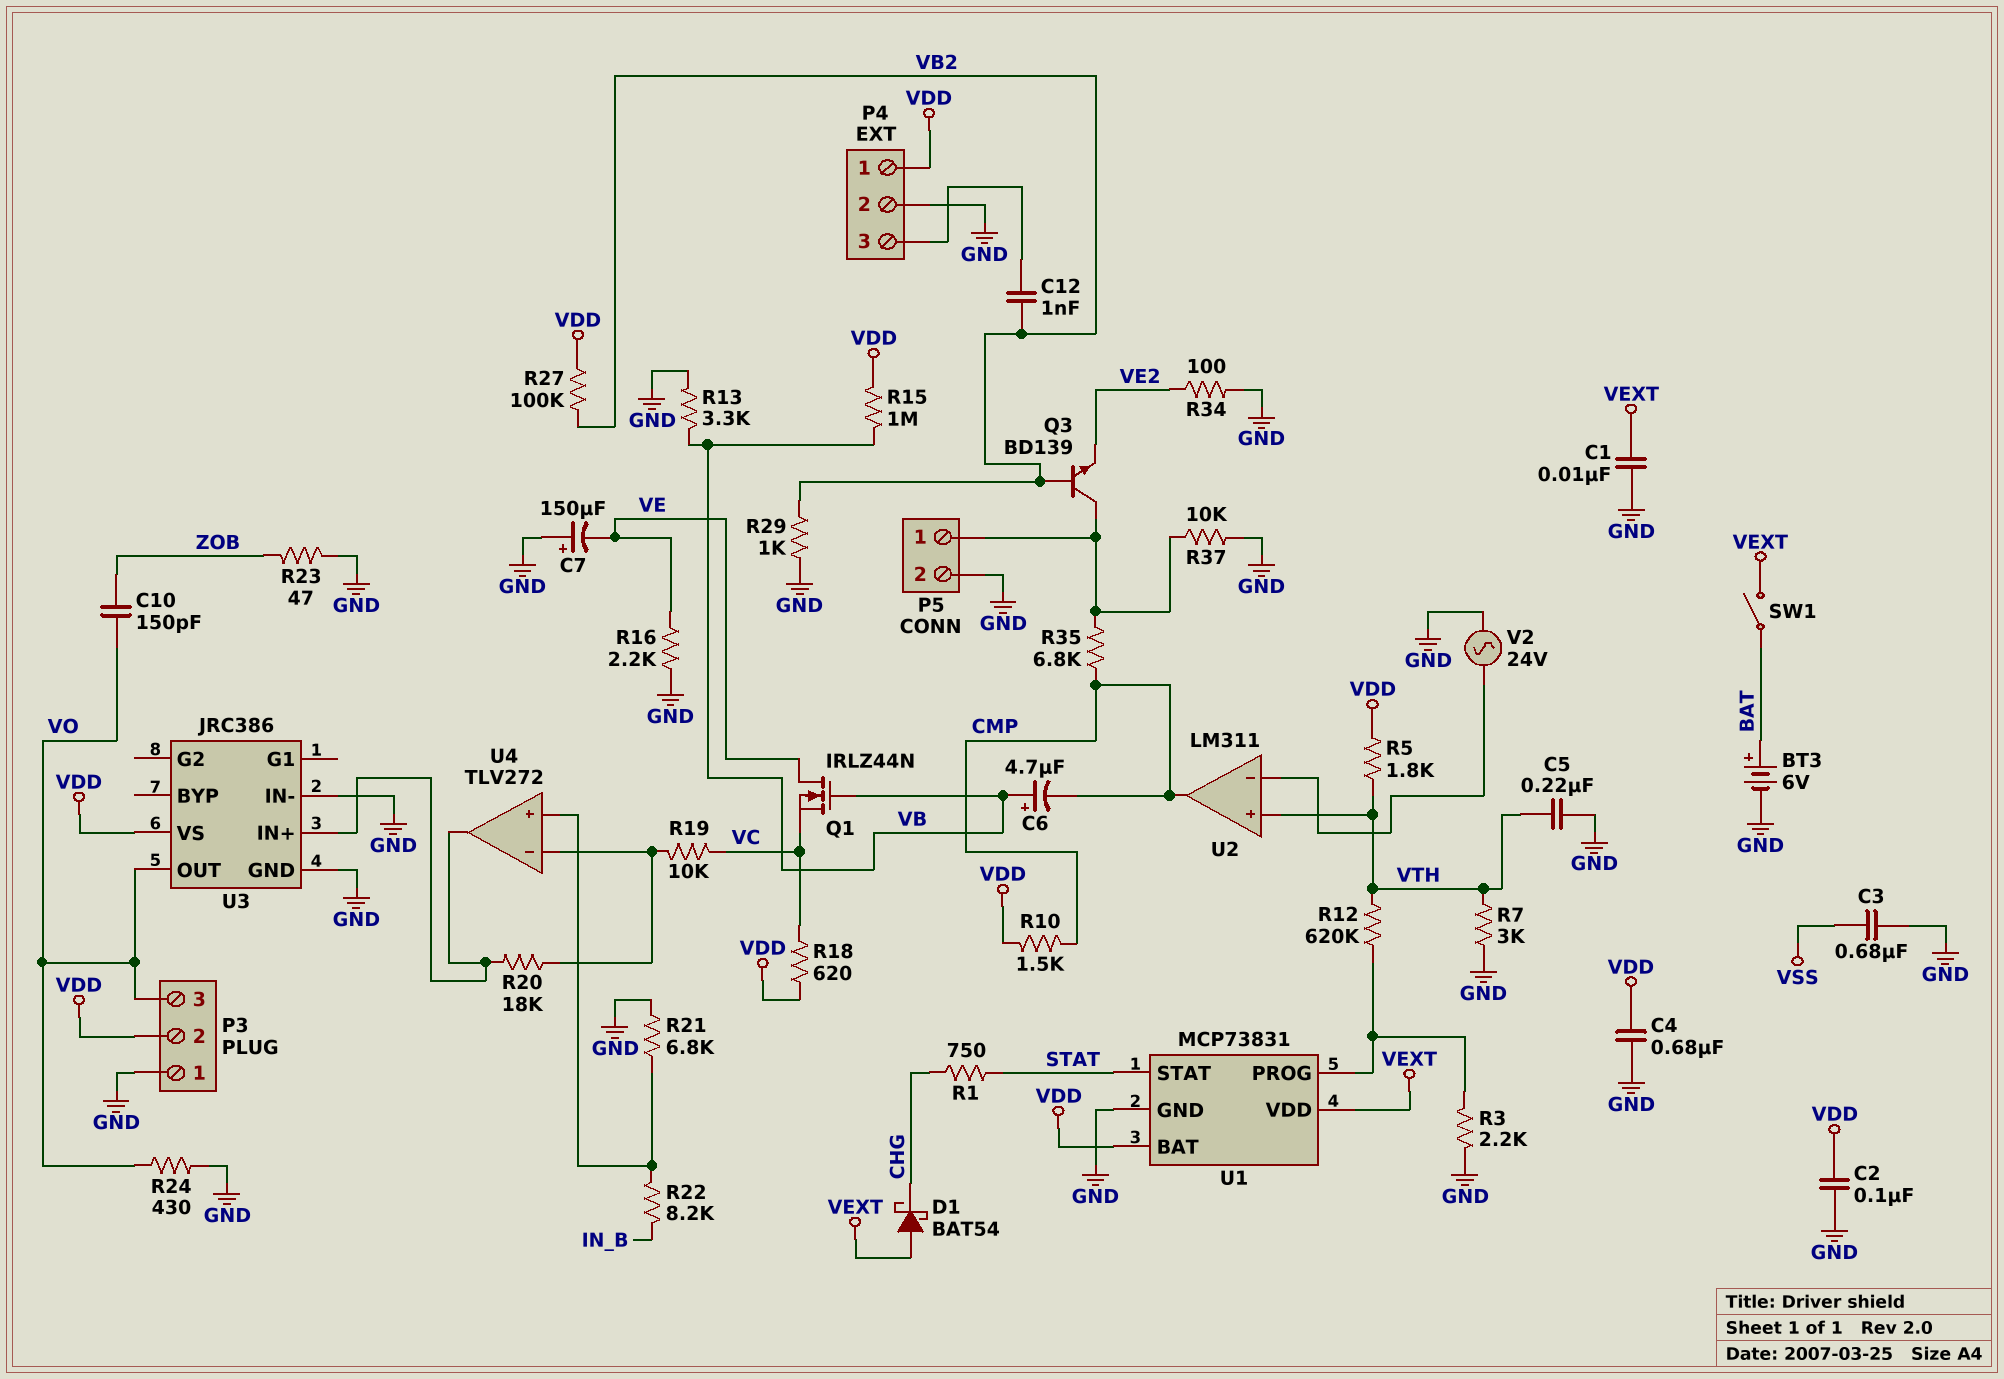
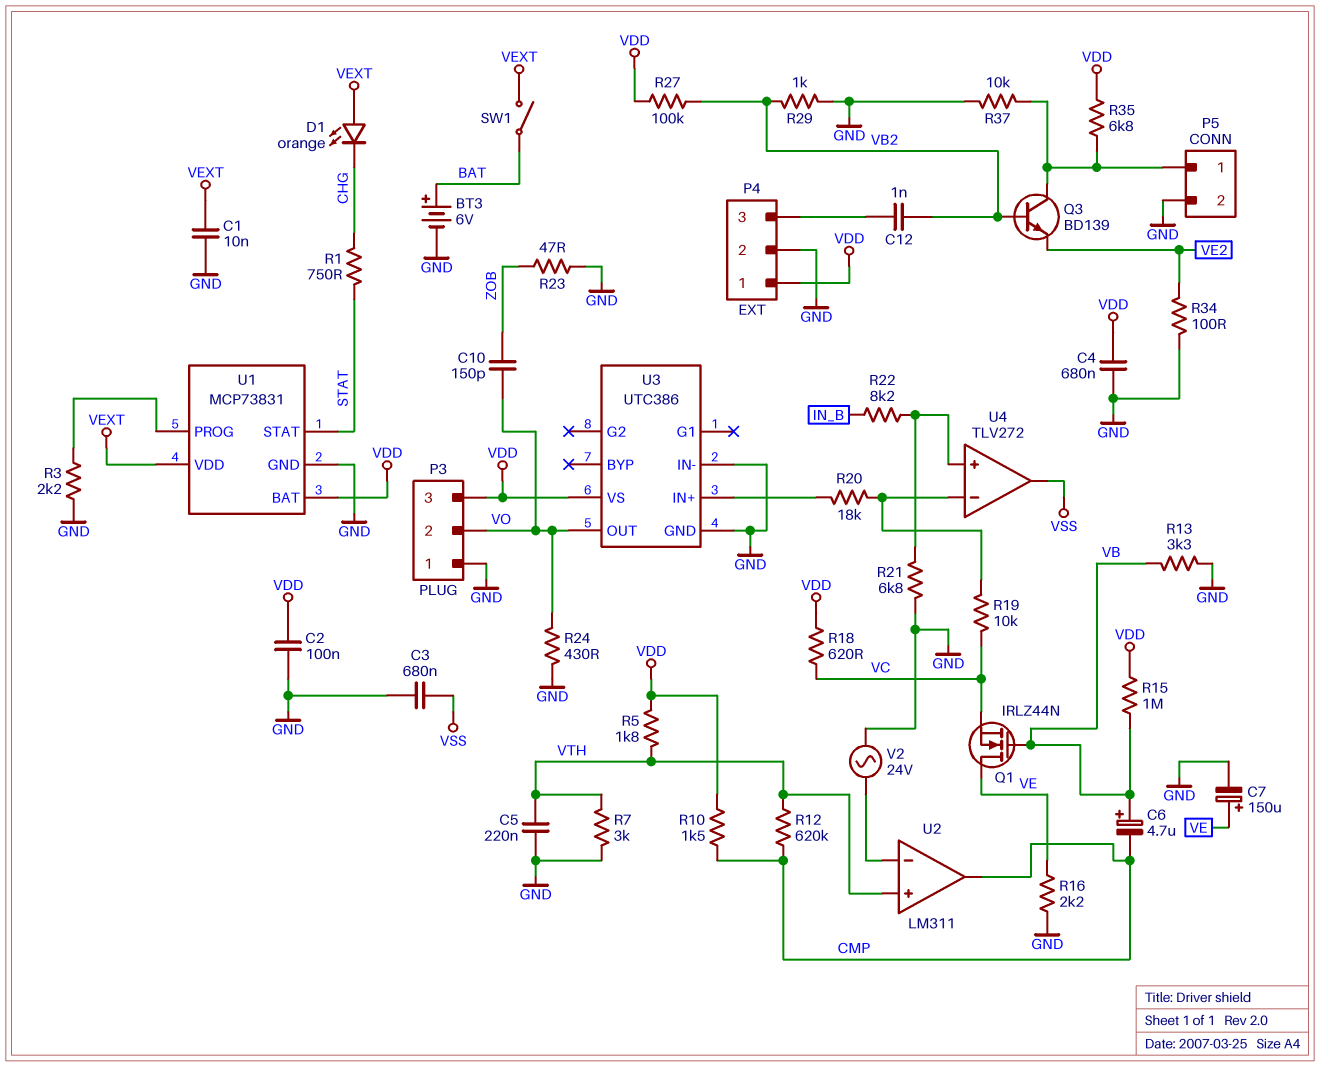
C7: 150uF (plus GND, minus VE) -> 150uF (plus VE, minus GND)
D1: schottky BAT54 (A VEXT, K CHG) -> LED orange (A VEXT, K CHG)
P3 pin 2: VDD -> VO
P3 pin 3: VO -> VDD
R12: 620k (U1/PROG, VTH) -> 620k (CMP, VTH)
R35: 6.8k (CMP, P5/1) -> 6.8k (P5/1, VDD)
U3: JRC386 -> UTC386
U4 pin out: U3/IN+ -> VSS

